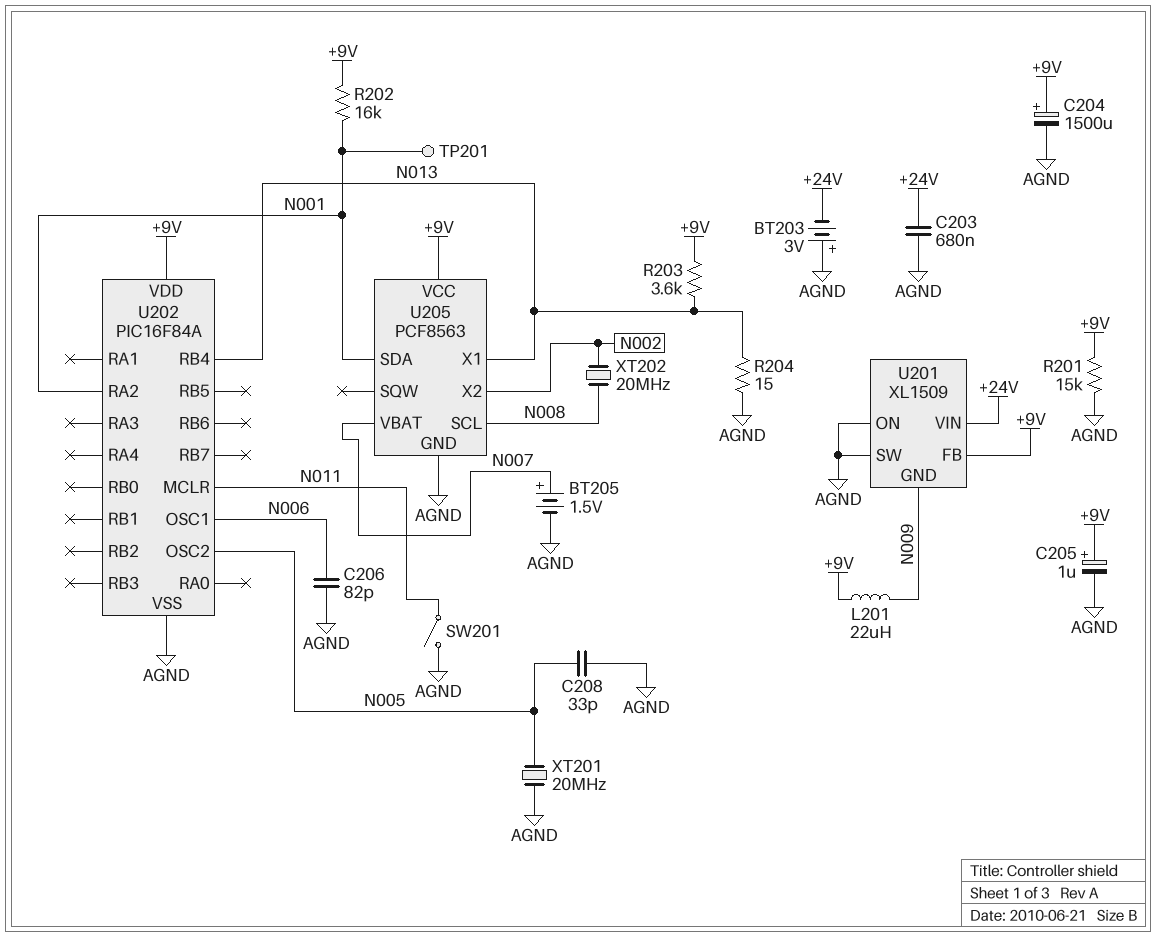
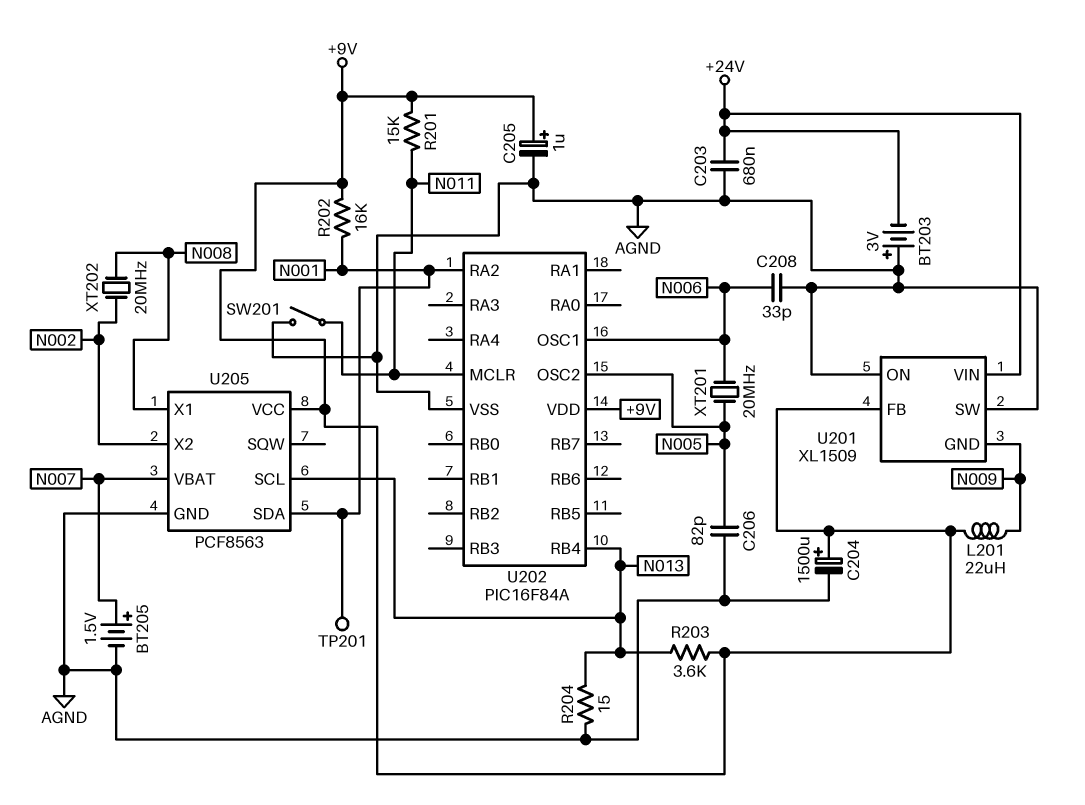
C206: 82pF (AGND, N006) -> 82pF (AGND, N005)
C208: 33pF (AGND, N005) -> 33pF (AGND, N006)
R201: 15k (+9V, AGND) -> 15k (+9V, N011)
U205 pin SCL: N008 -> N013
U205 pin X1: N013 -> N008
XT201: 20MHz (AGND, N005) -> 20MHz (N005, N006)

